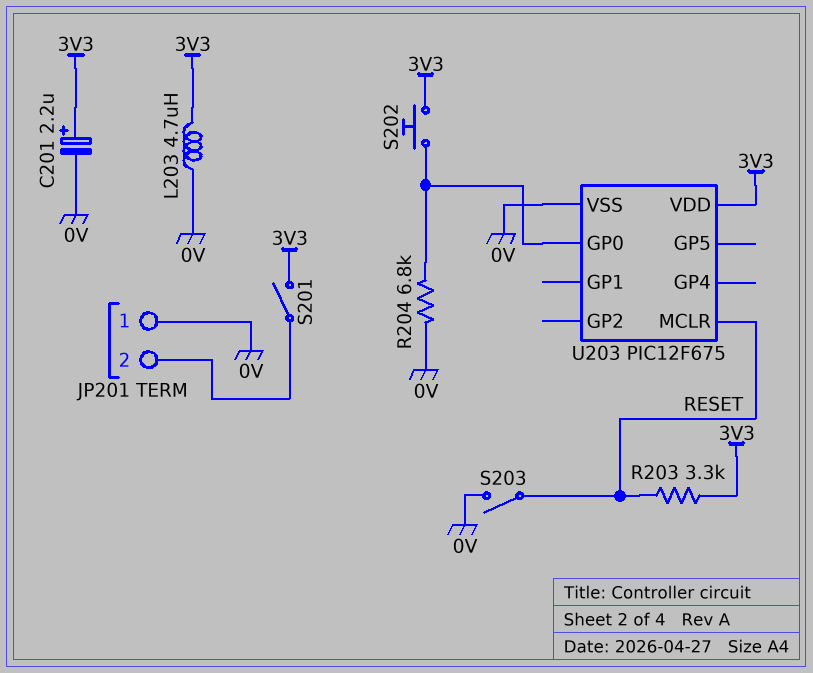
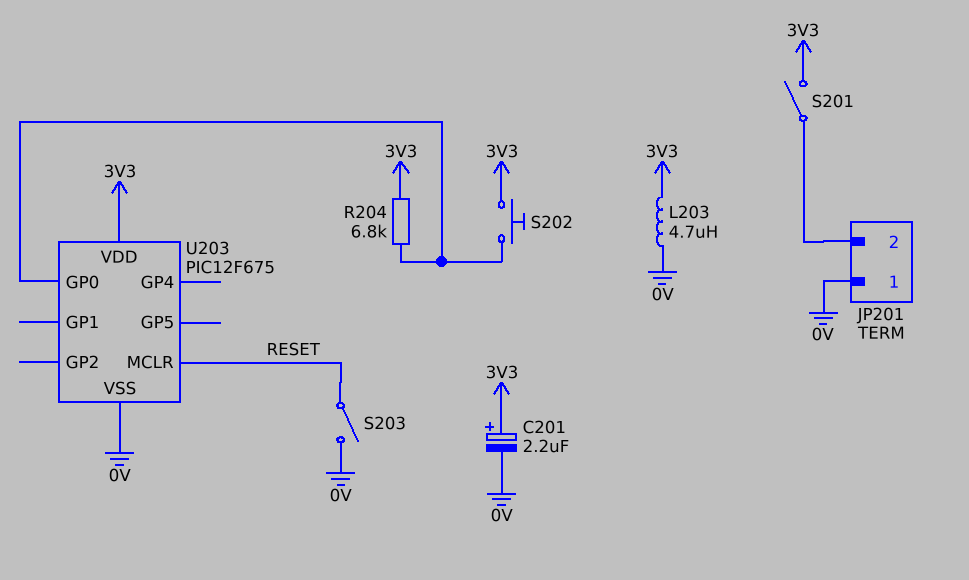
R203: 3.3k (3V3, RESET) -> none
R204: 6.8k (0V, U203/GP0) -> 6.8k (3V3, U203/GP0)

